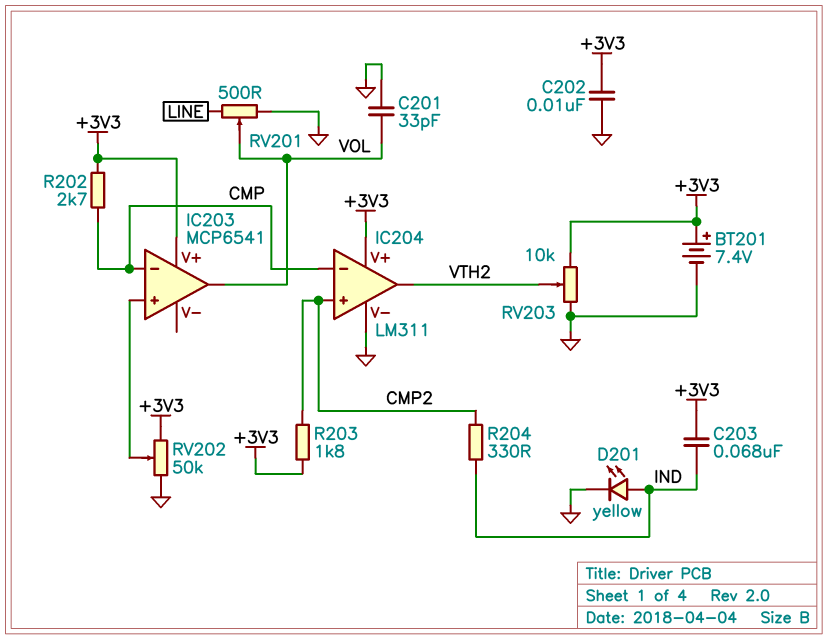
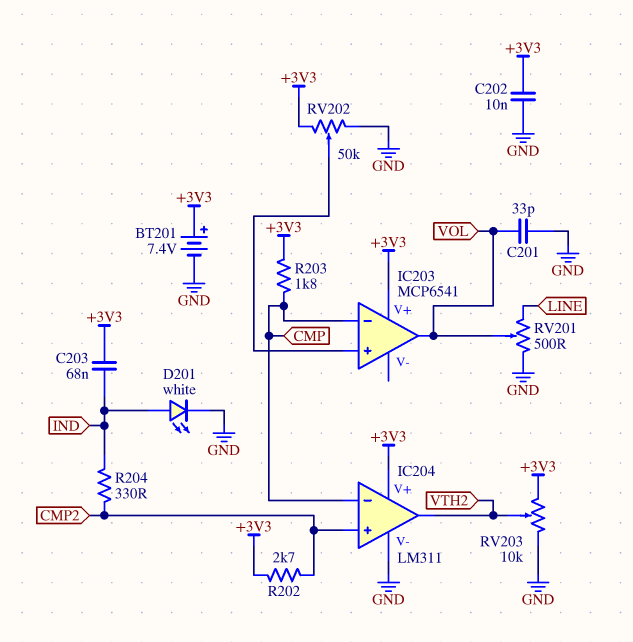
D201: LED yellow (A IND, K GND) -> LED white (A IND, K GND)
R202: 2.7k (+3V3, CMP) -> 2.7k (+3V3, CMP2)
R203: 1.8k (+3V3, CMP2) -> 1.8k (+3V3, CMP)

